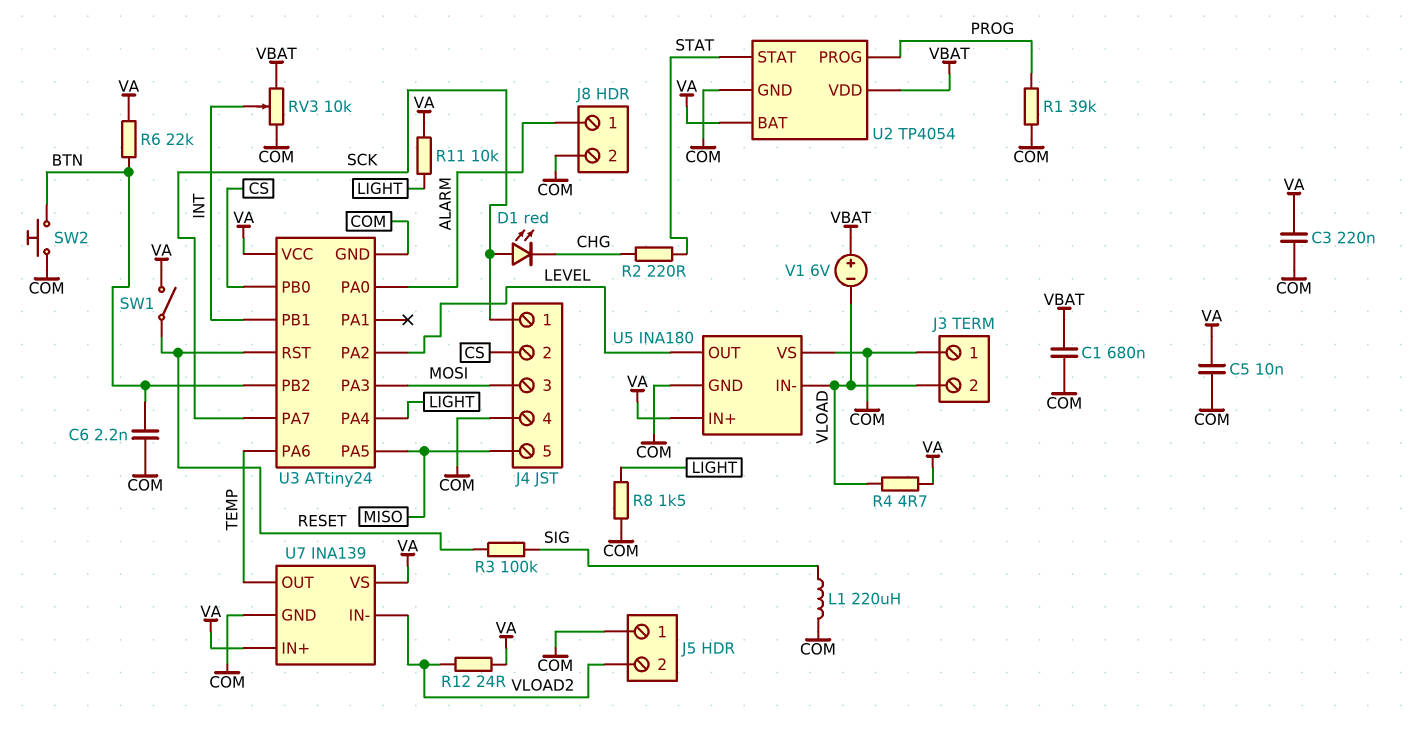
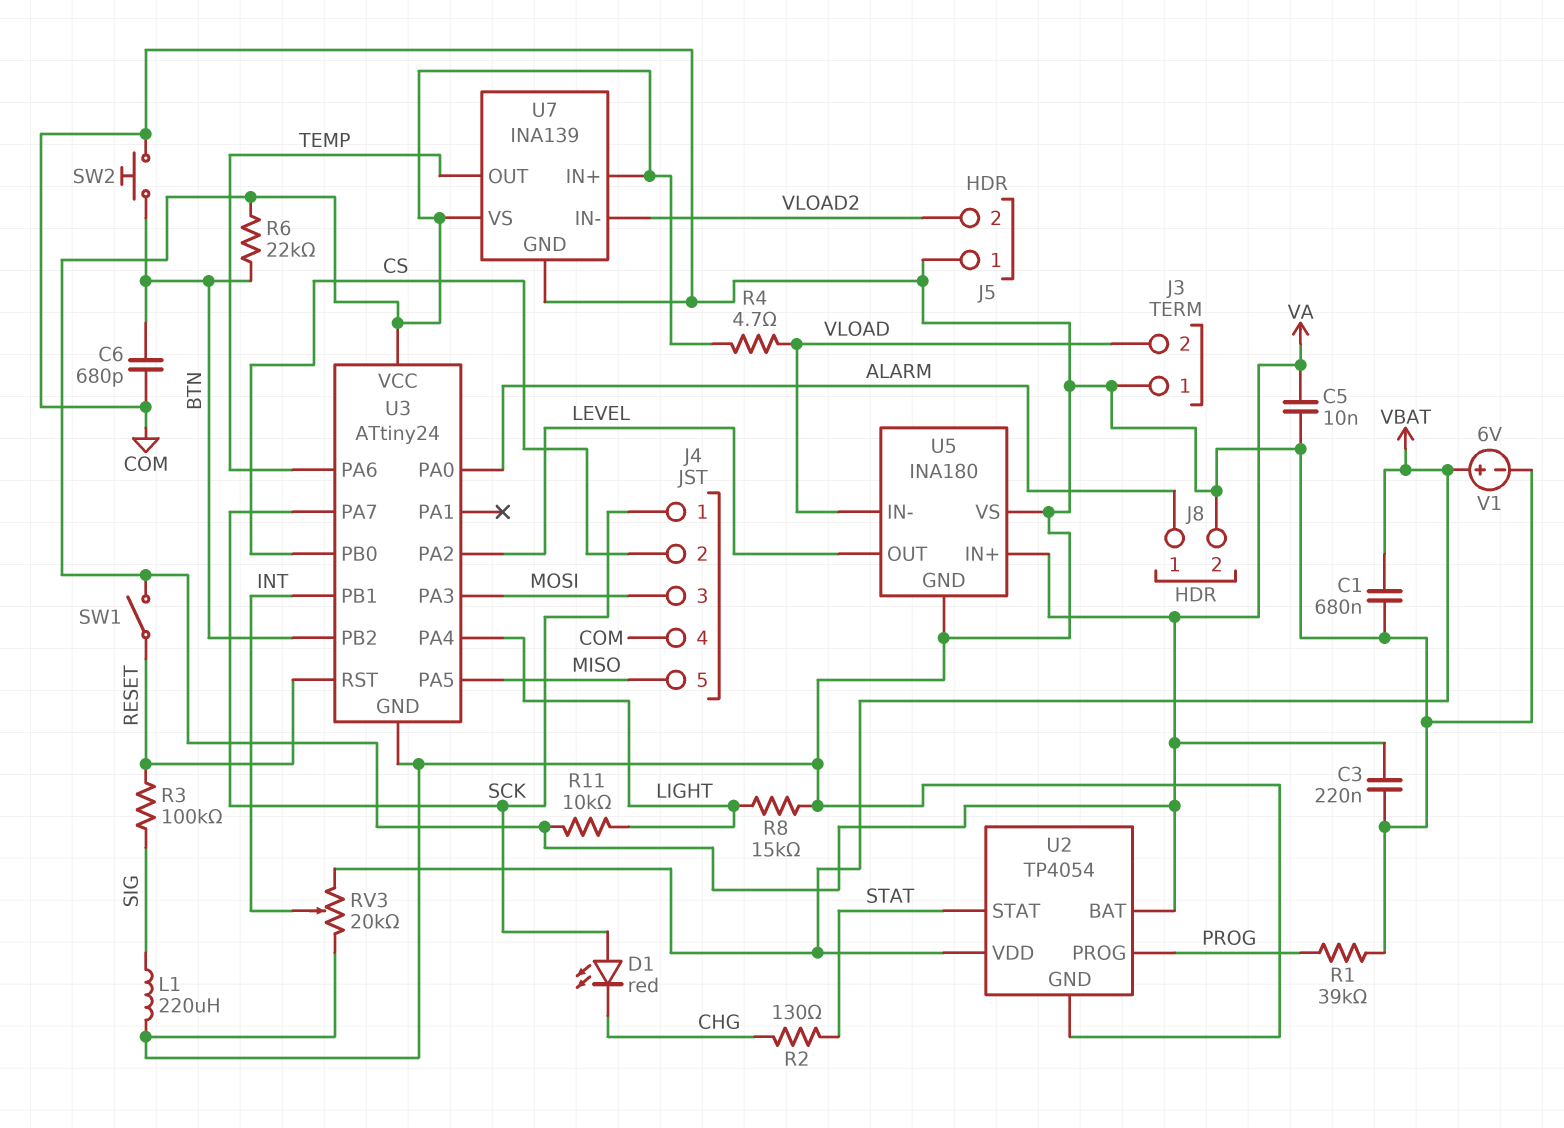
C6: 2.2nF (BTN, COM) -> 680pF (BTN, COM)
R2: 220 (CHG, STAT) -> 130 (CHG, STAT)
R8: 1.5k (COM, LIGHT) -> 15k (COM, LIGHT)
R12: 24 (VA, VLOAD2) -> none
RV3: 10k (COM, VBAT, wiper INT) -> 20k (COM, VBAT, wiper INT)
V1: 6V (plus VBAT, minus VLOAD) -> 6V (plus VBAT, minus COM)

